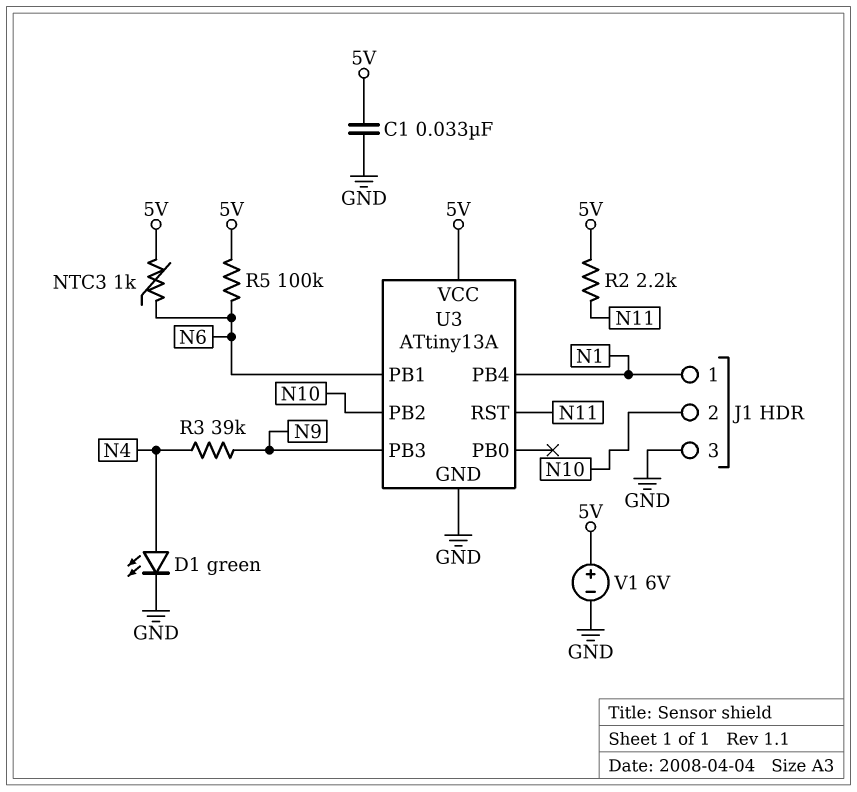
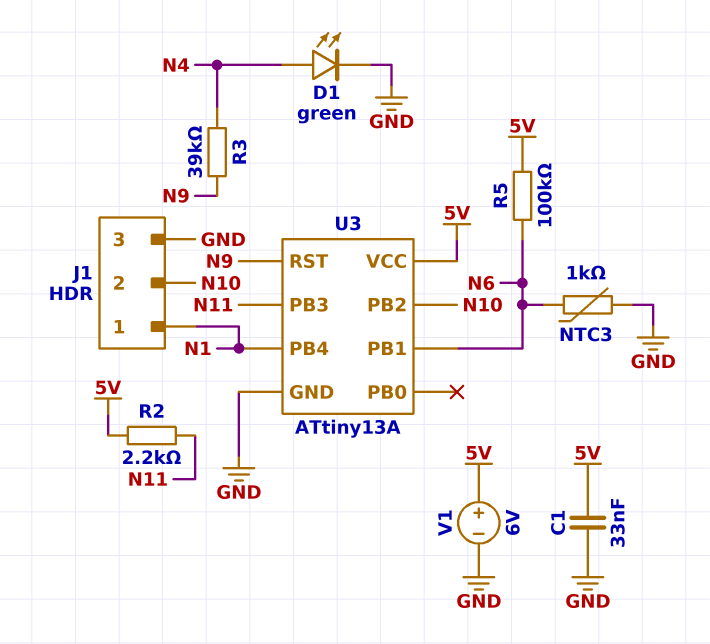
NTC3: 1k (5V, N6) -> 1k (GND, N6)
U3 pin PB3: N9 -> N11
U3 pin RST: N11 -> N9

